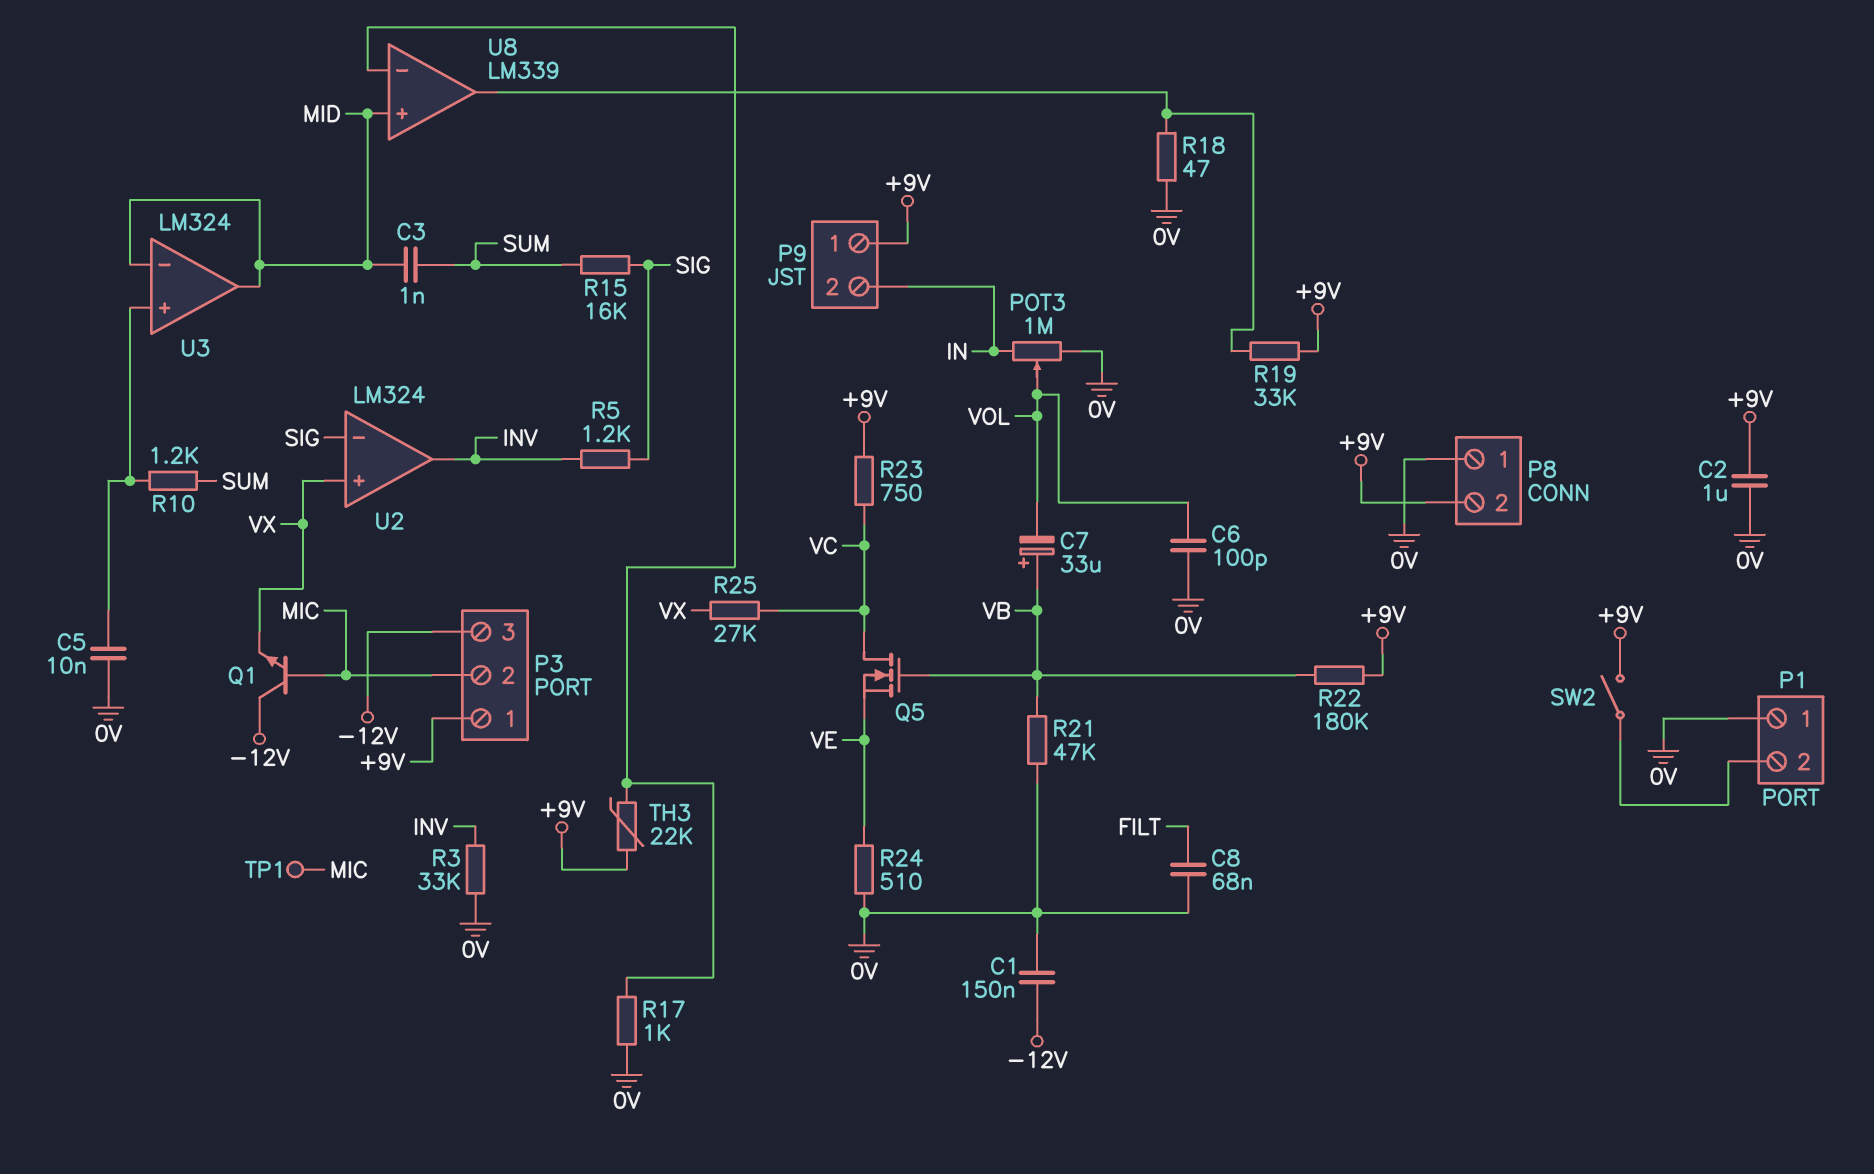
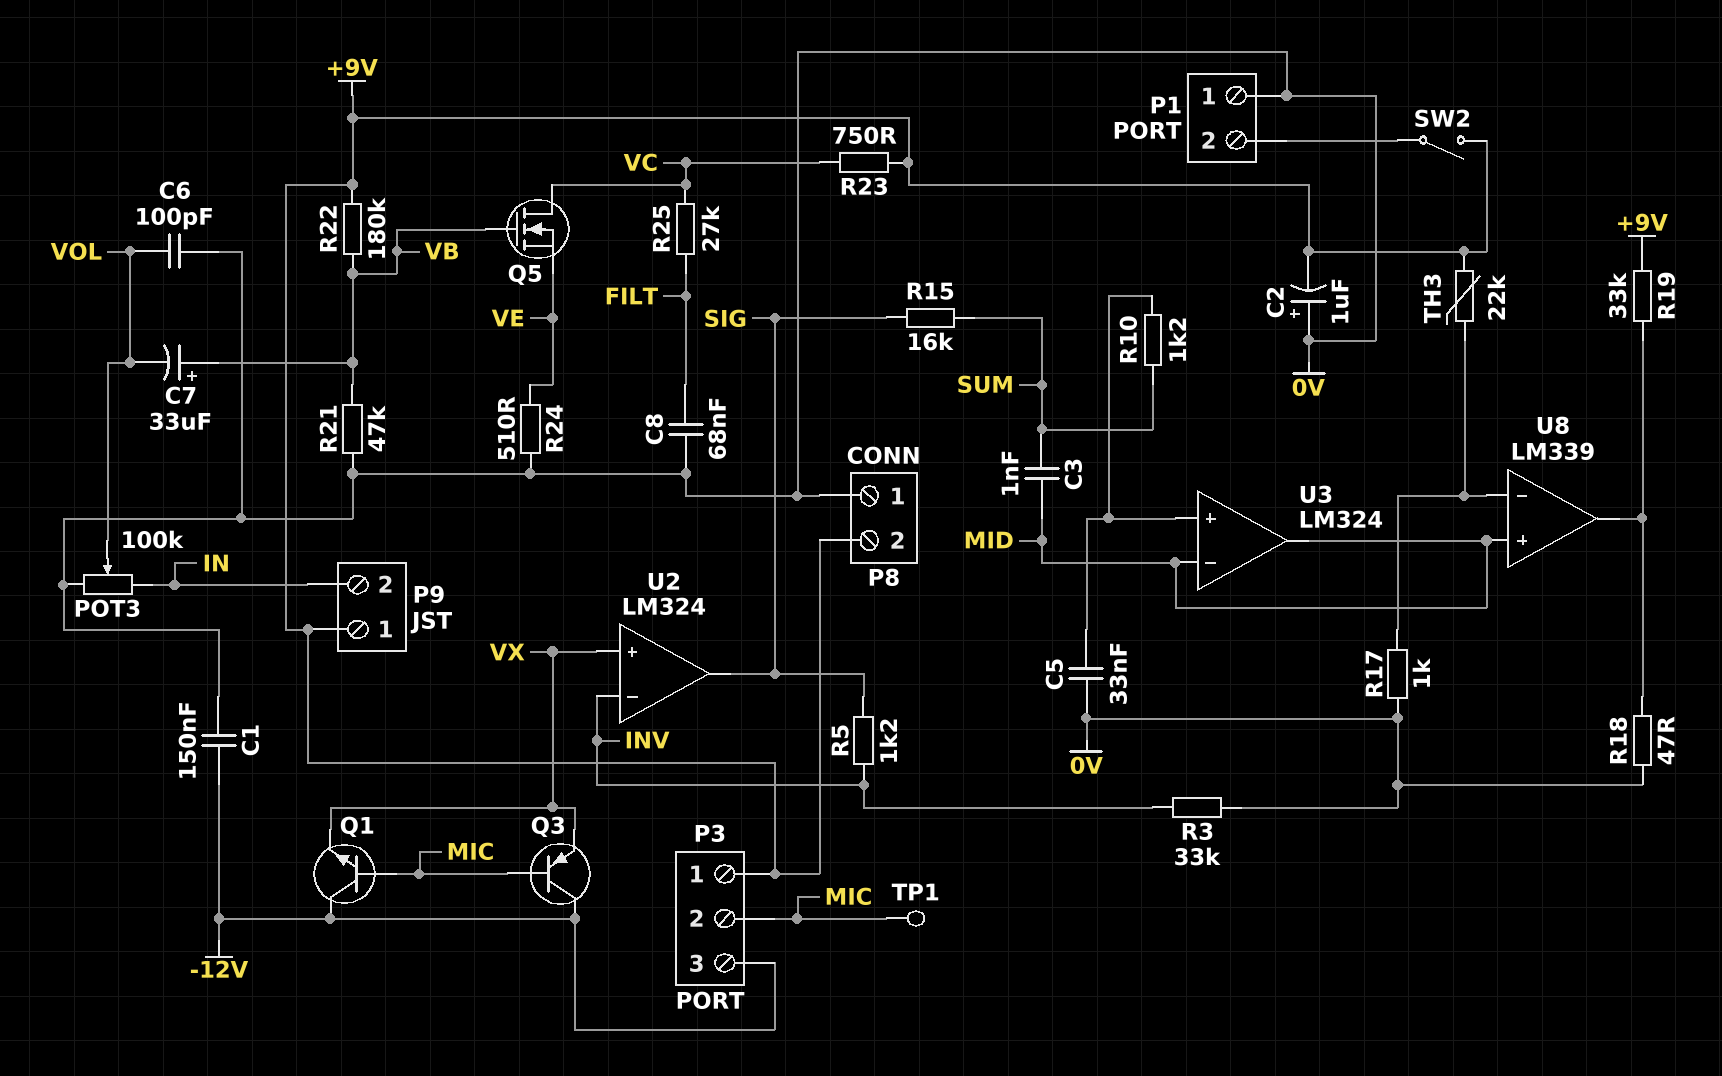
C2: 1uF (+9V, 0V) -> 1uF (plus 0V, minus +9V)
C5: 10nF (0V, U3/in+) -> 33nF (0V, U3/in+)
POT3: 1M (0V, IN, wiper VOL) -> 100k (0V, IN, wiper VOL)
Q3: none -> PNP (B MIC, C -12V, E VX)
R25: 27k (VC, VX) -> 27k (FILT, VC)
U2 pin in-: SIG -> INV
U2 pin out: INV -> SIG

